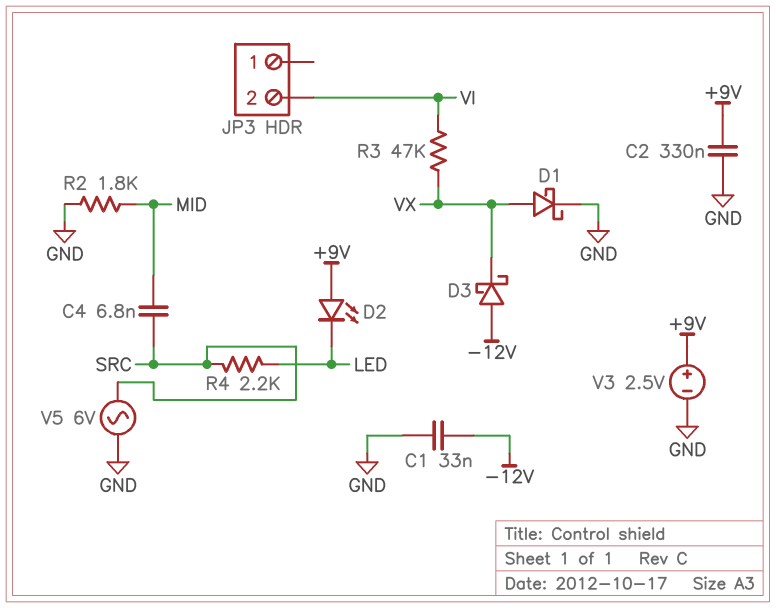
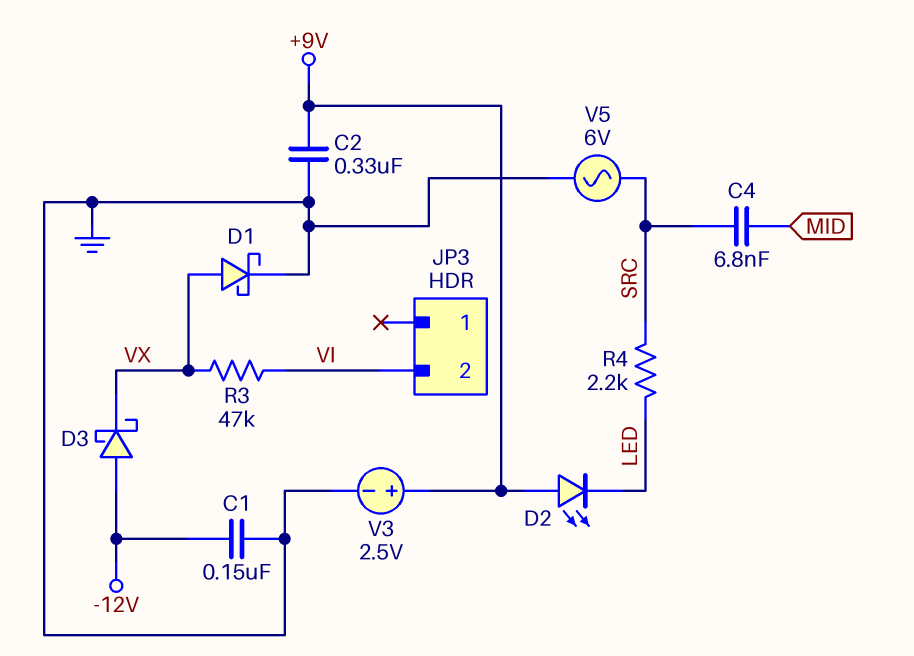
C1: 33nF (-12V, GND) -> 150nF (-12V, GND)
R2: 1.8k (GND, MID) -> none

